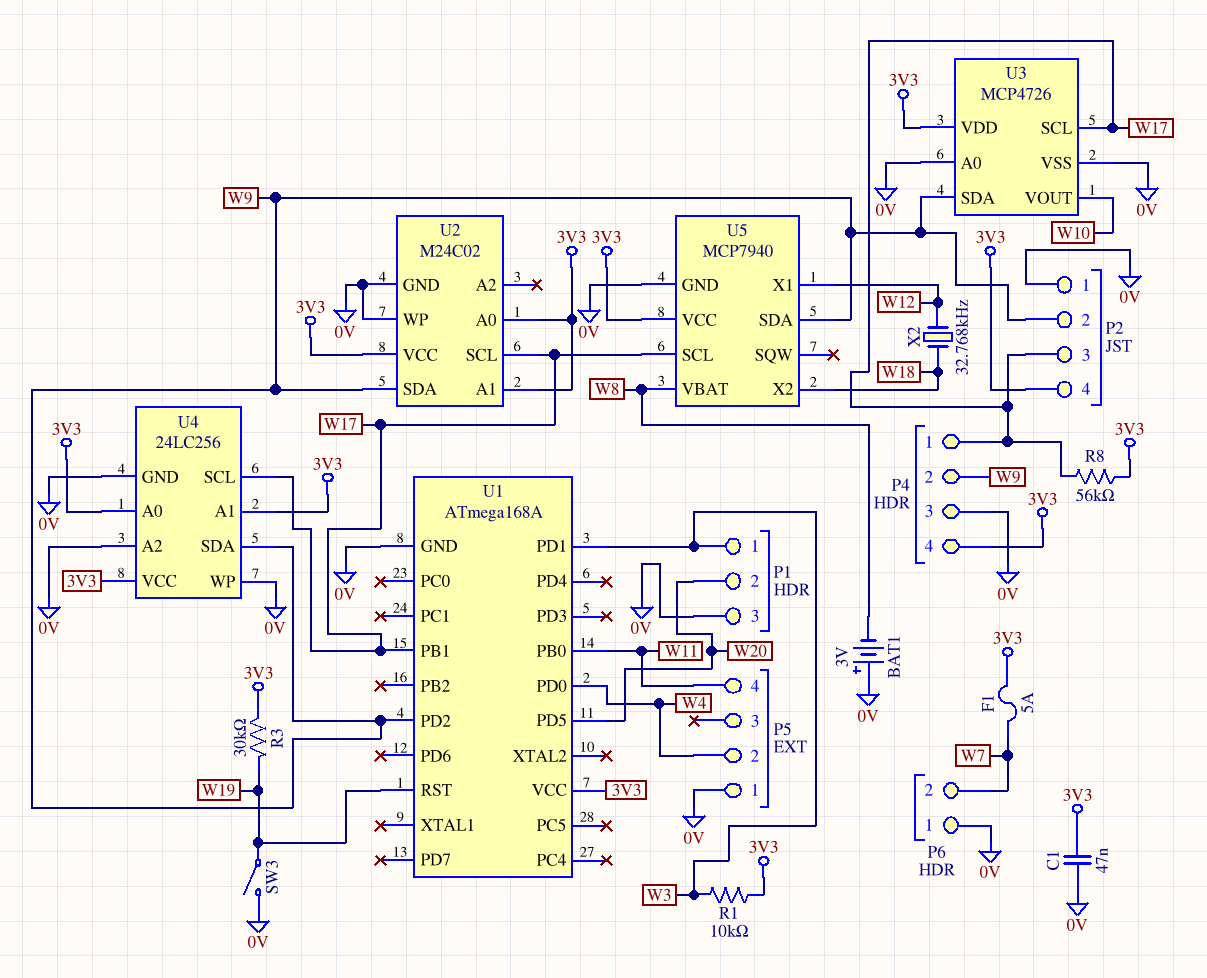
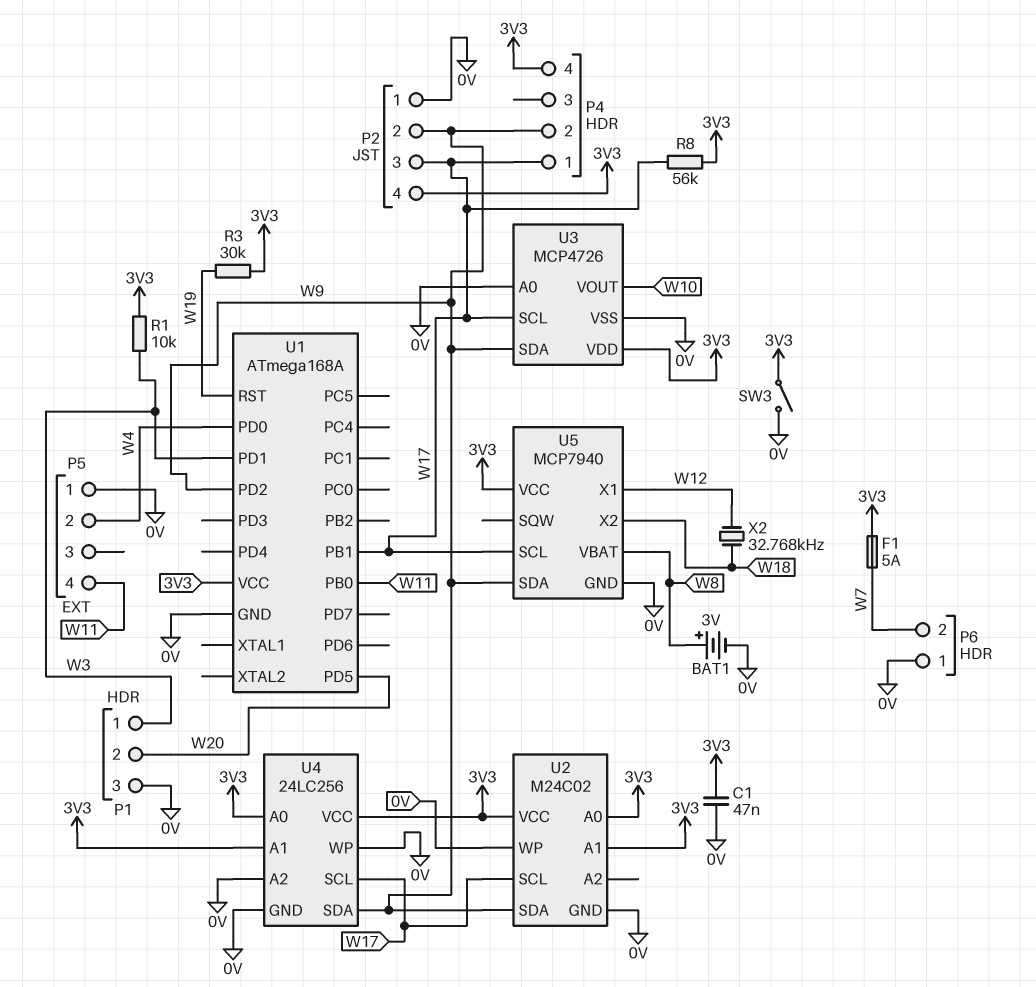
BAT1: 3V (plus 0V, minus W8) -> 3V (plus W8, minus 0V)
P4 pin 3: 0V -> none
SW3: switch (0V, W19) -> switch (0V, 3V3)

